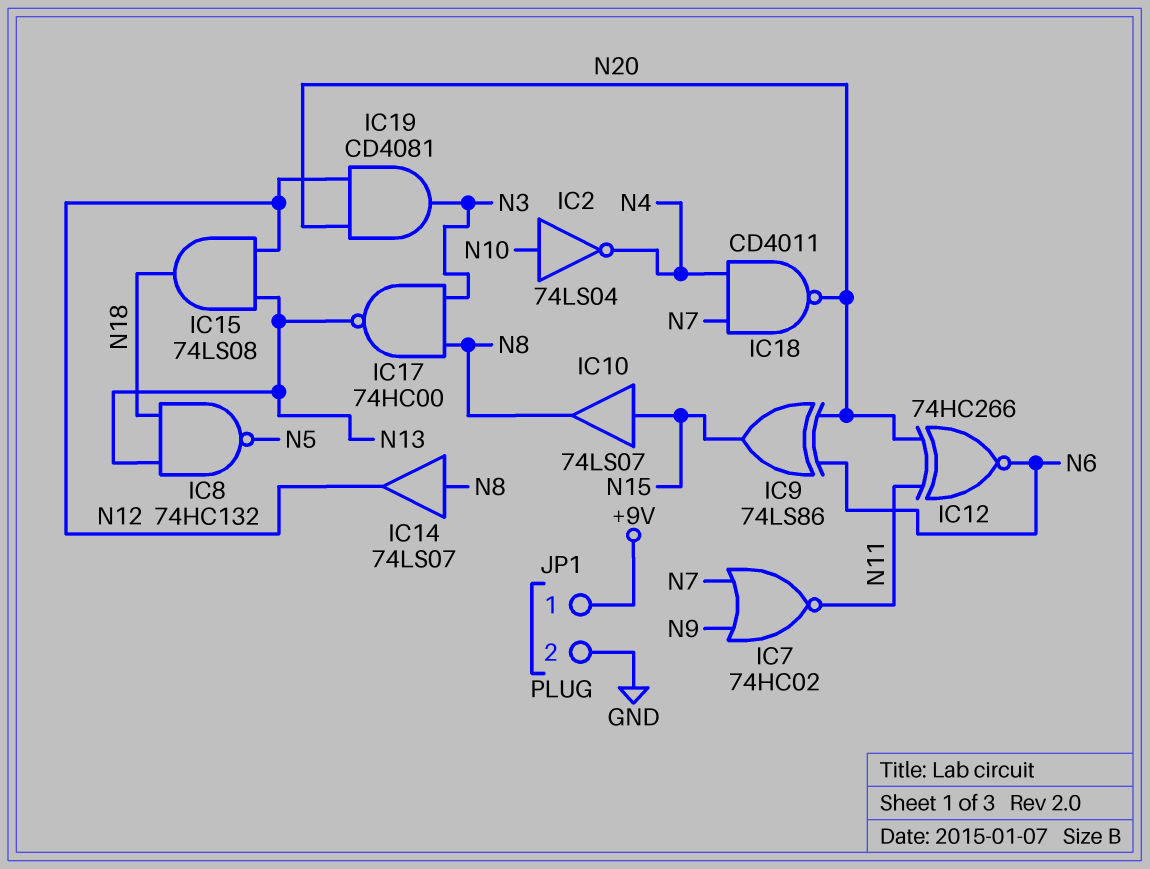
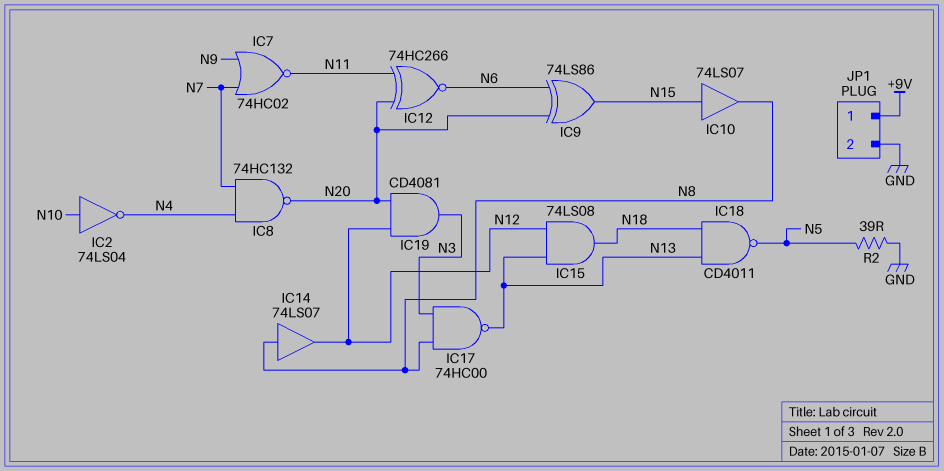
IC8: NAND 74HC132 (in N13, in N18, out N5) -> NAND 74HC132 (in N4, in N7, out N20)
IC18: NAND CD4011 (in N4, in N7, out N20) -> NAND CD4011 (in N13, in N18, out N5)
R2: none -> 39 (GND, N5)

